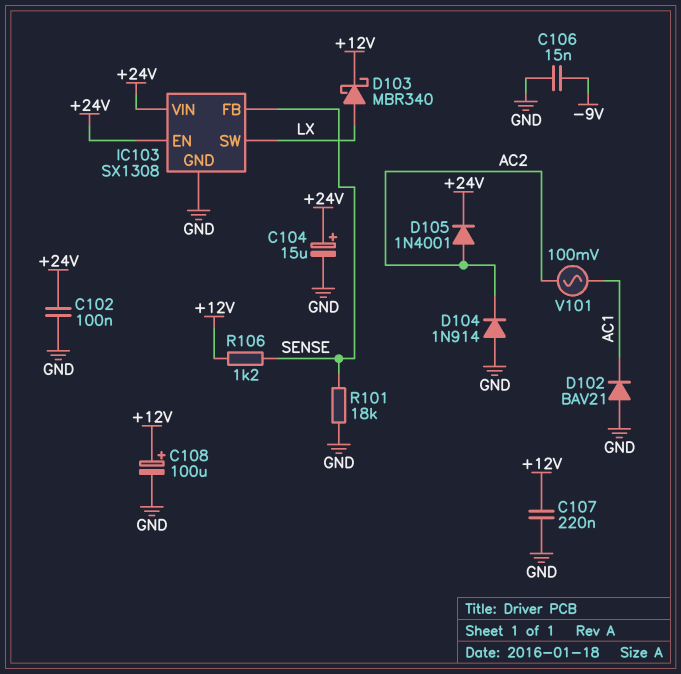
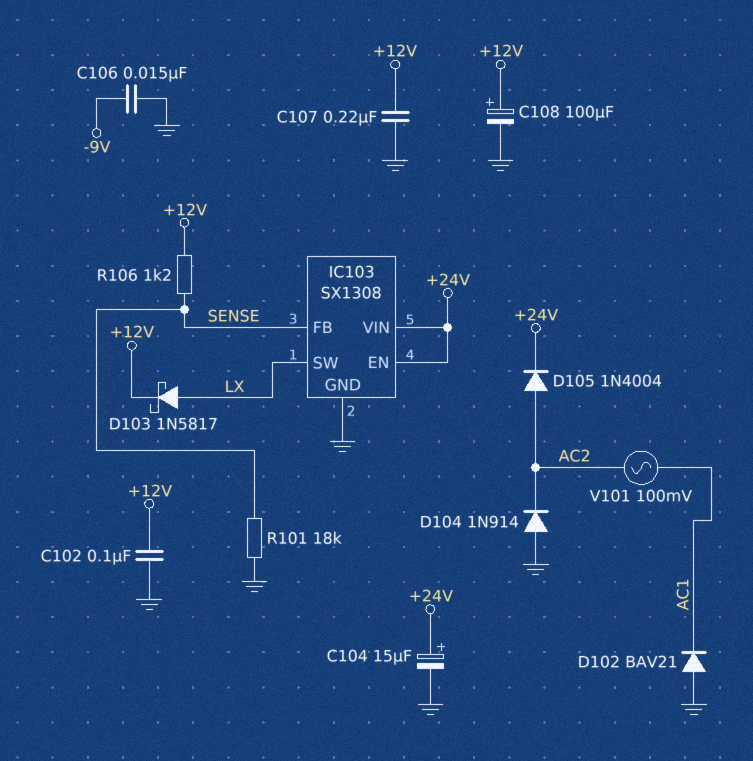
C102: 100nF (+24V, GND) -> 100nF (+12V, GND)
D103: schottky MBR340 (A LX, K +12V) -> schottky 1N5817 (A LX, K +12V)
D105: diode 1N4001 (A AC2, K +24V) -> diode 1N4004 (A AC2, K +24V)

